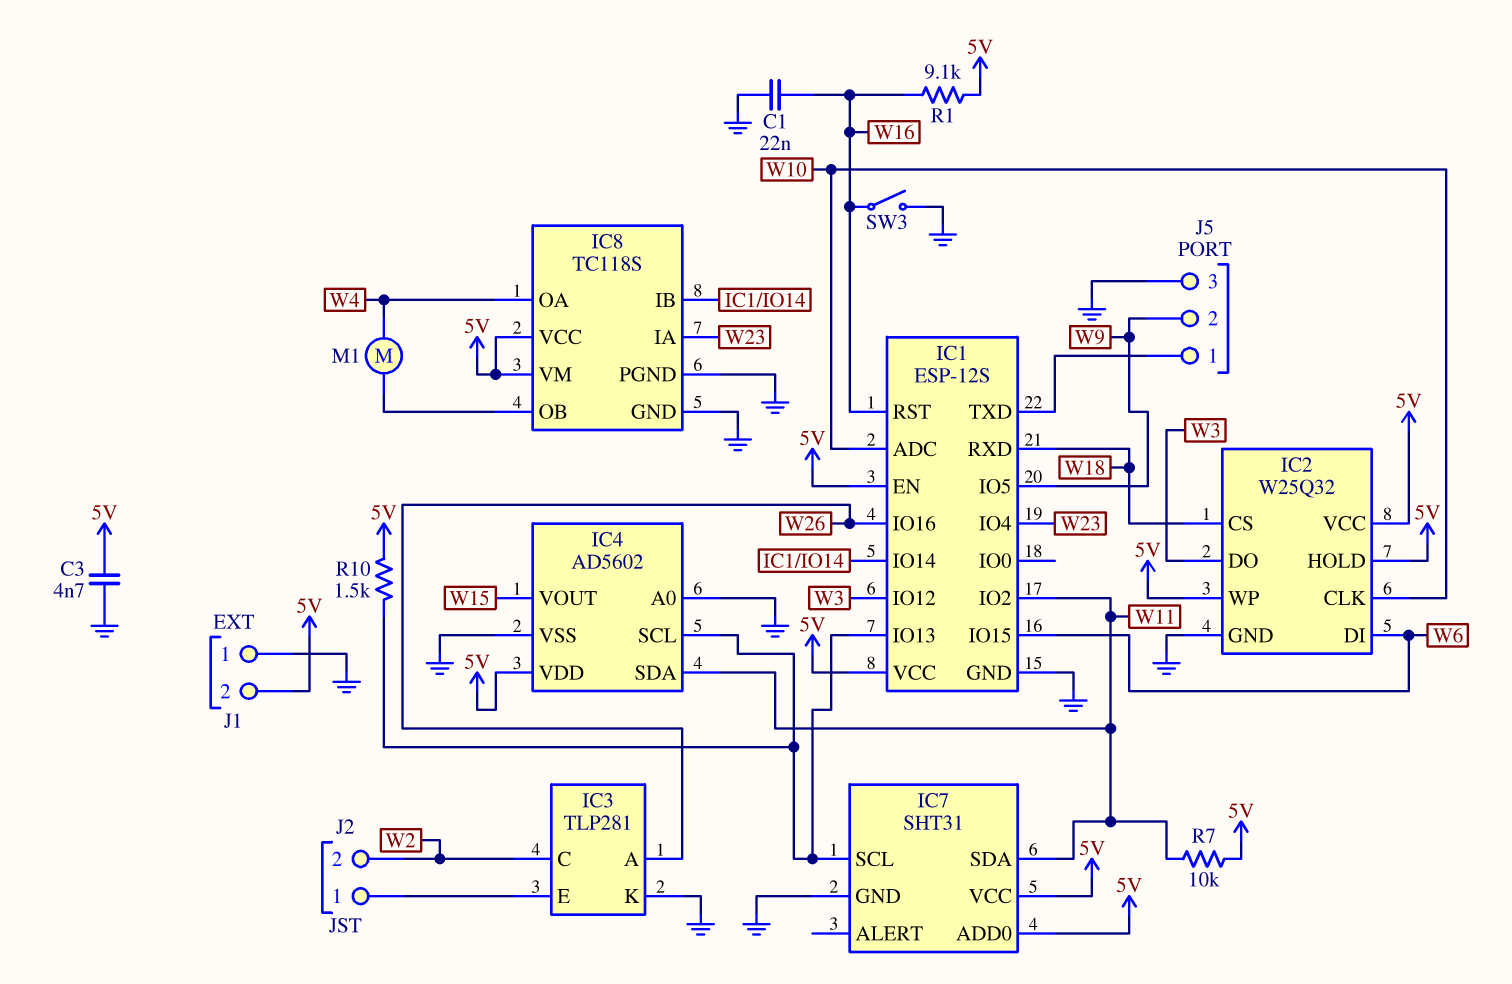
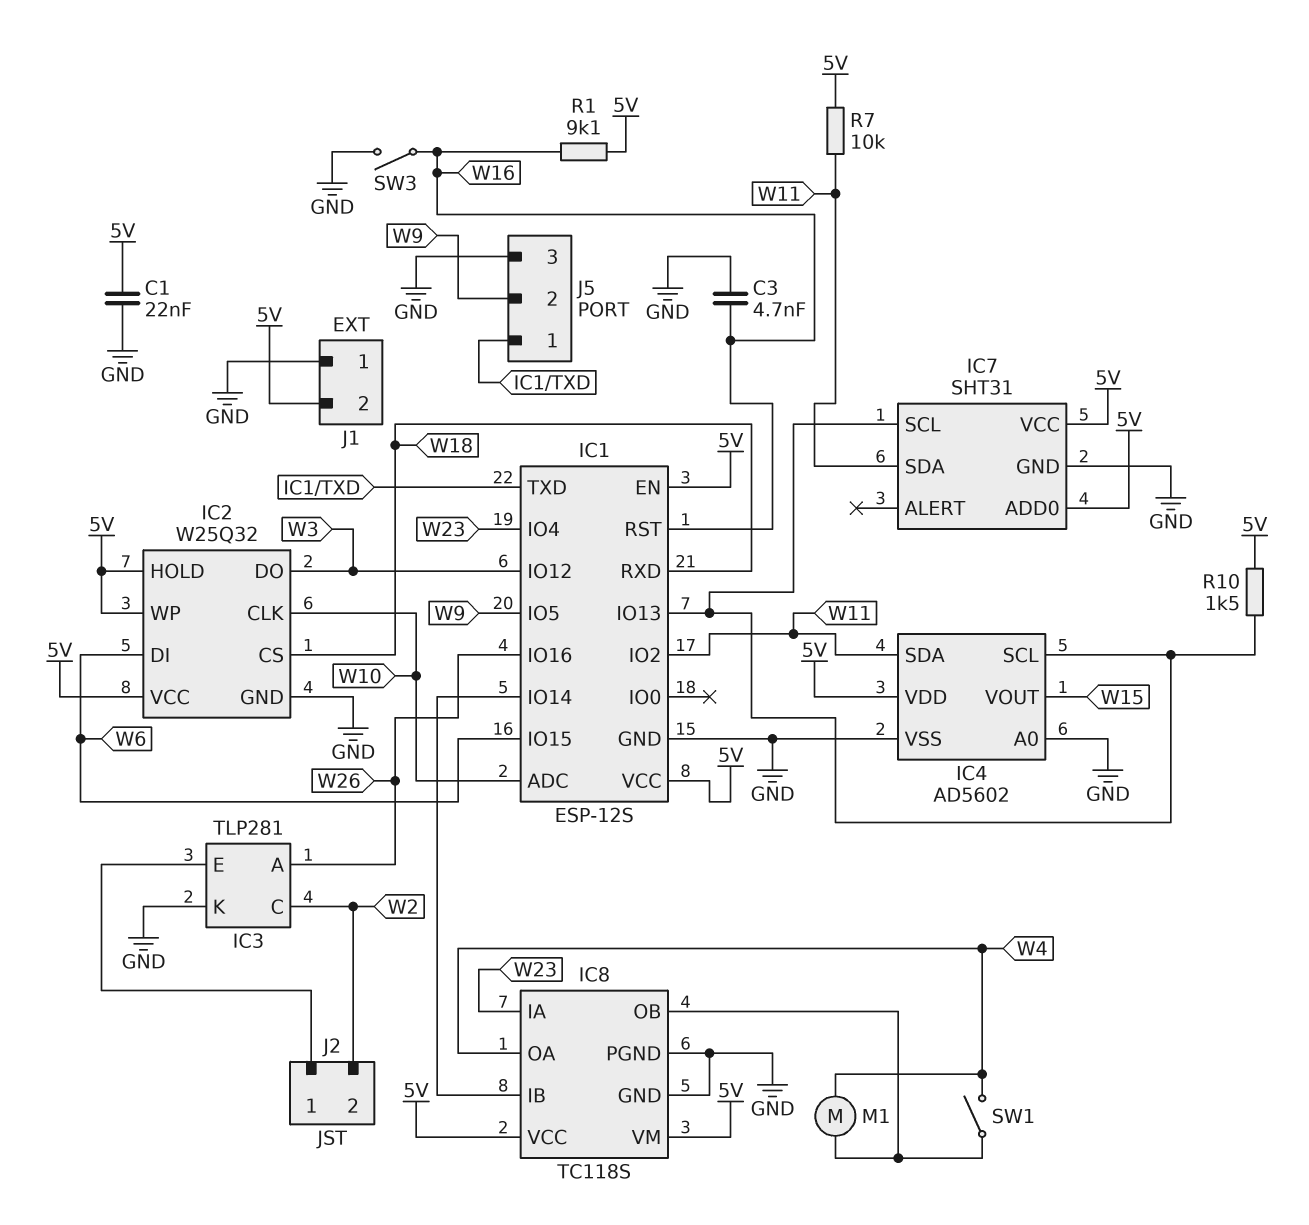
C1: 22nF (GND, W16) -> 22nF (5V, GND)
C3: 4.7nF (5V, GND) -> 4.7nF (GND, W16)
SW1: none -> switch (IC8/OB, W4)

